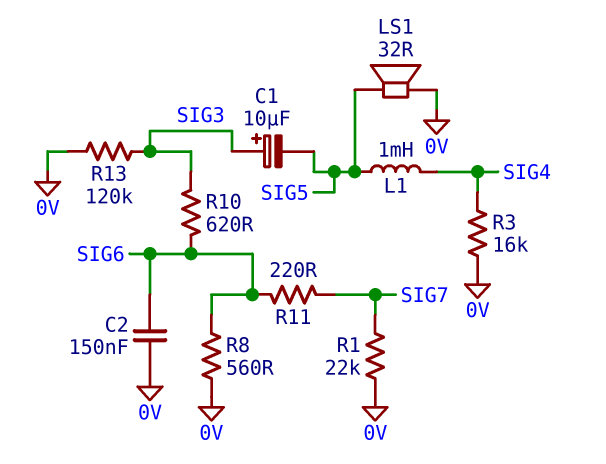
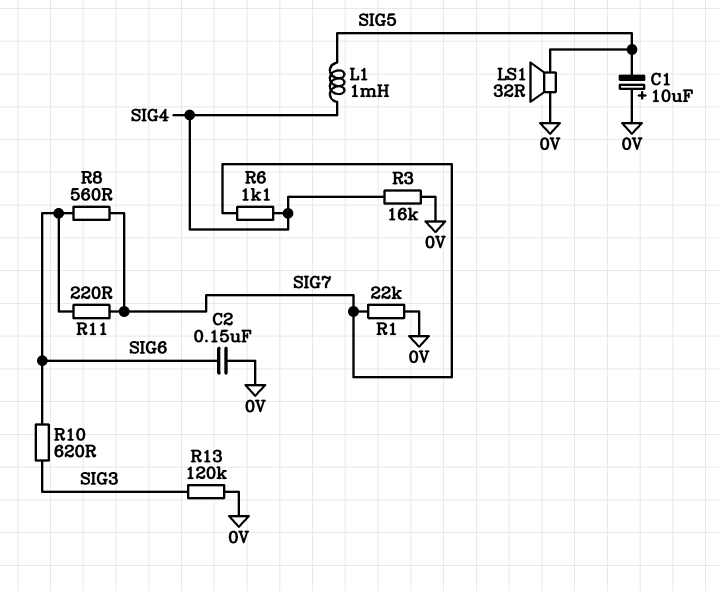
C1: 10uF (plus SIG3, minus SIG5) -> 10uF (plus 0V, minus SIG5)
R6: none -> 1.1k (SIG4, SIG7)
R8: 560 (0V, SIG6) -> 560 (SIG6, SIG7)

